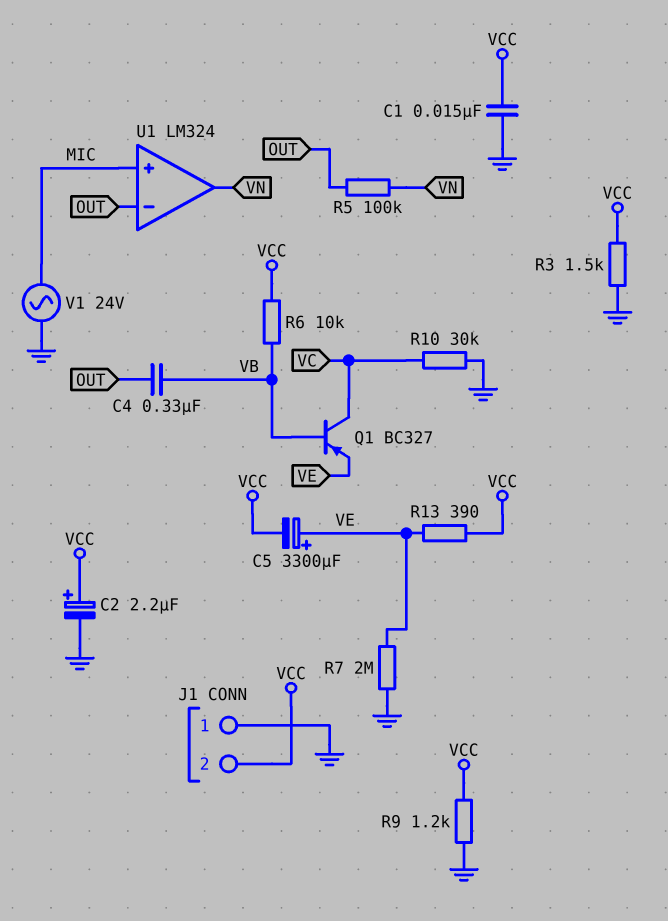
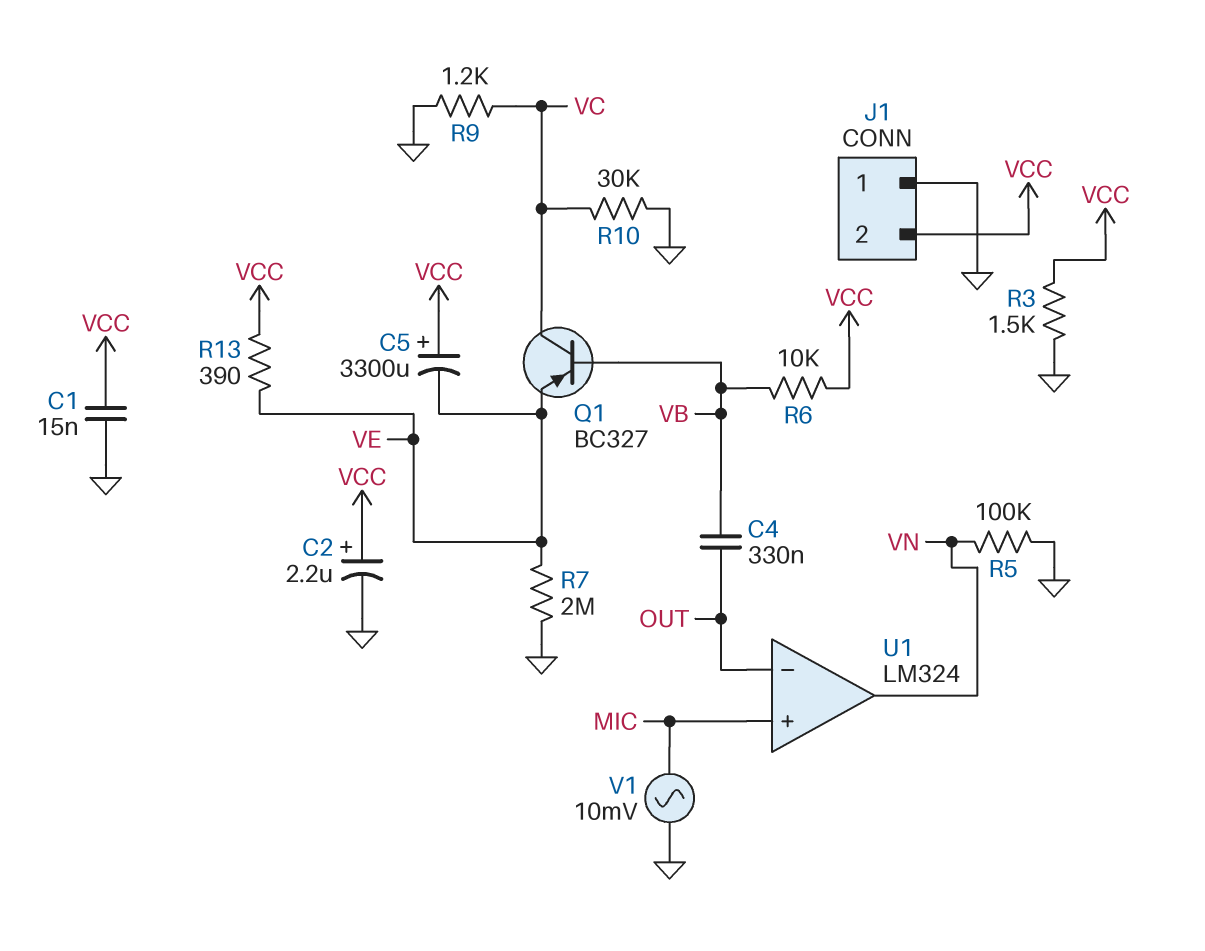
C5: 3300uF (plus VE, minus VCC) -> 3300uF (plus VCC, minus VE)
R5: 100k (OUT, VN) -> 100k (GND, VN)
R9: 1.2k (GND, VCC) -> 1.2k (GND, VC)
V1: AC 24V (GND, MIC) -> AC 10mV (GND, MIC)

